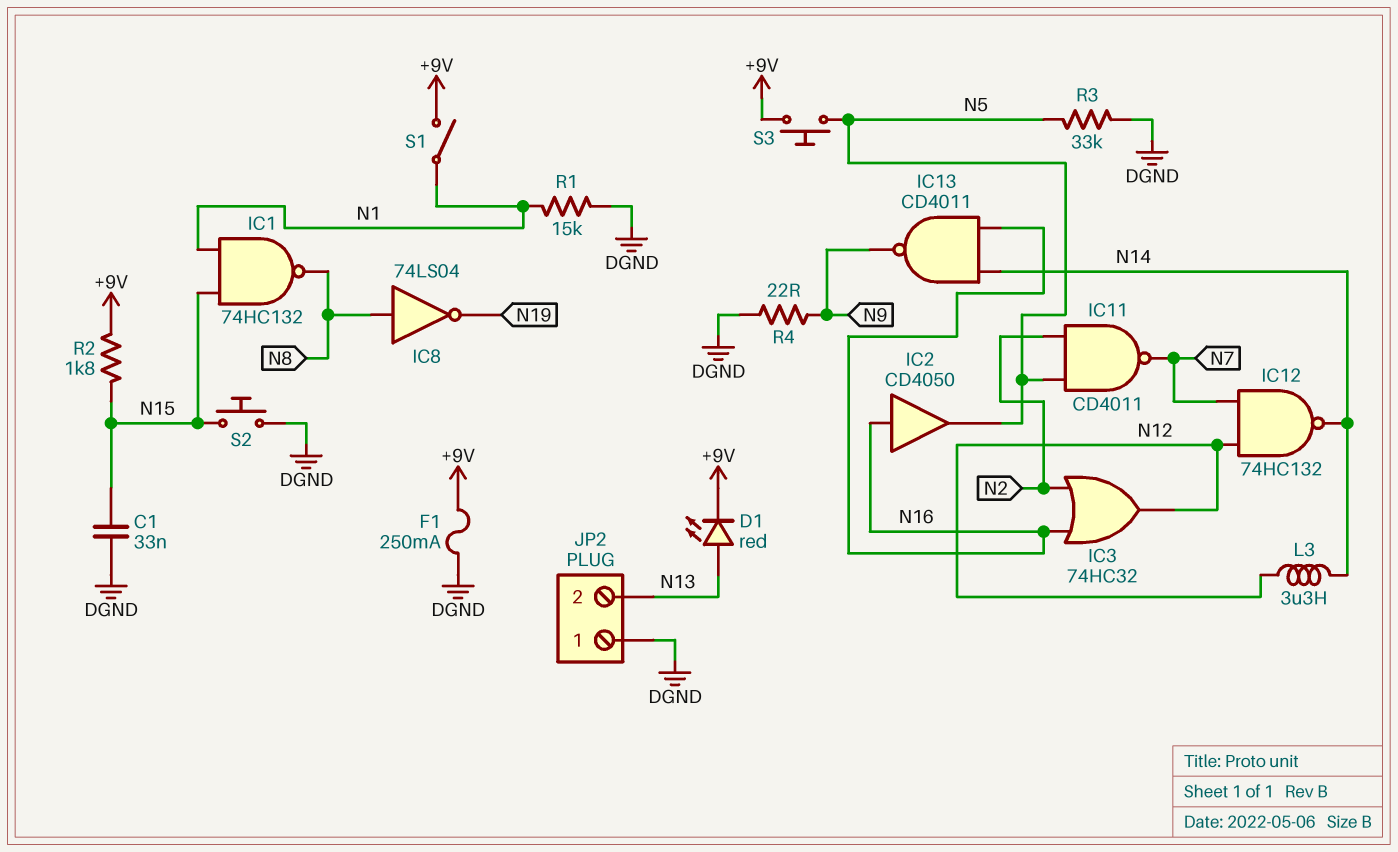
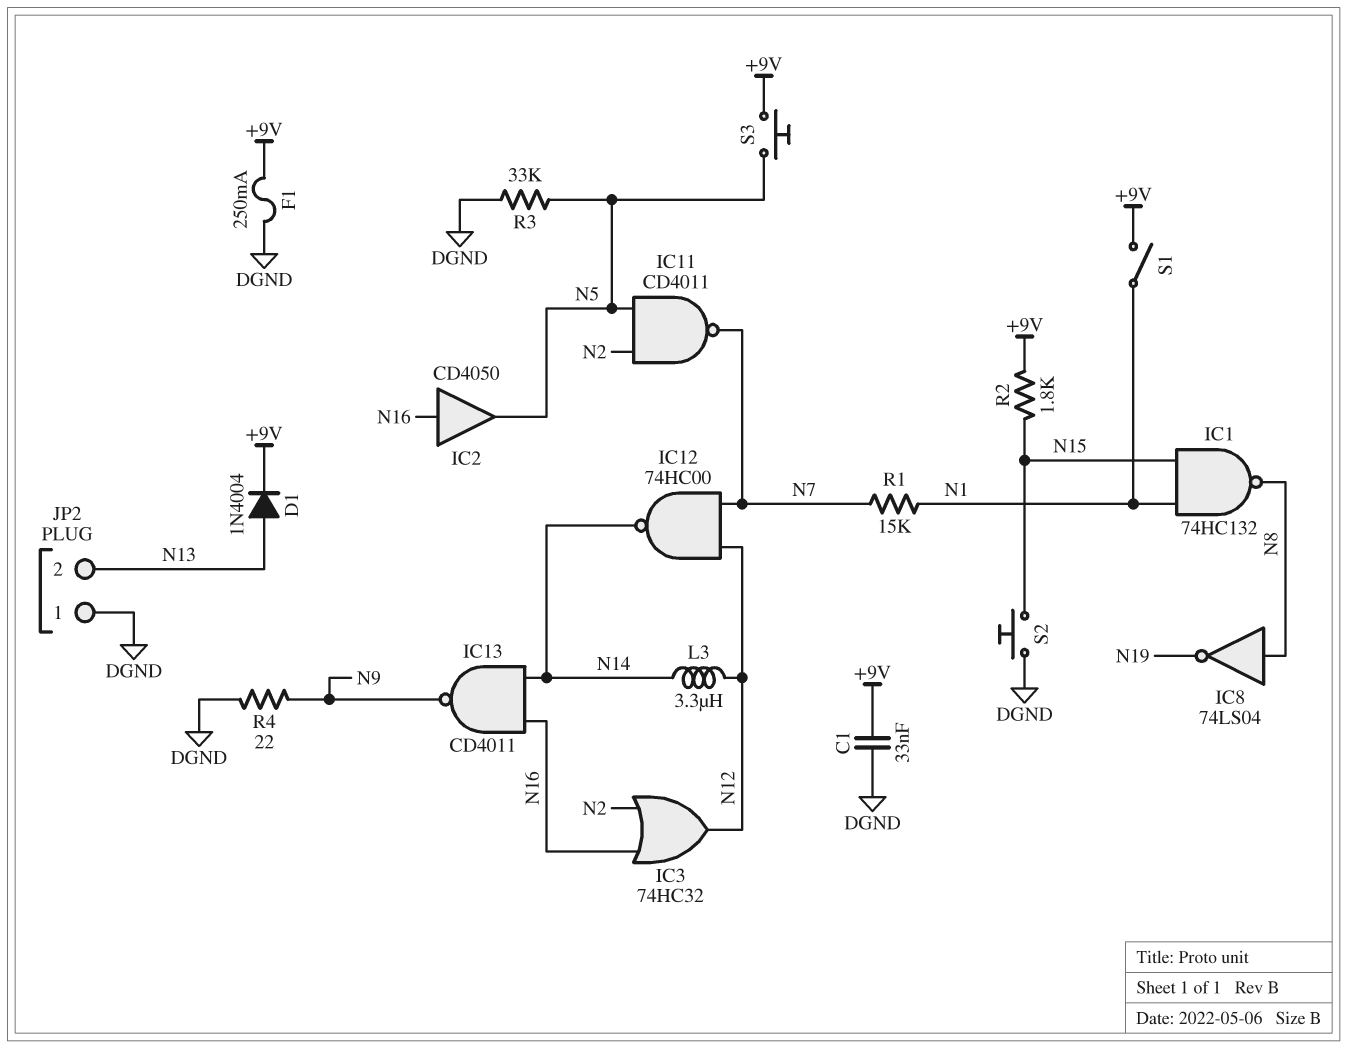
C1: 33nF (DGND, N15) -> 33nF (+9V, DGND)
D1: LED red (A N13, K +9V) -> diode 1N4004 (A N13, K +9V)
IC12: NAND 74HC132 (in N7, in N12, out N14) -> NAND 74HC00 (in N7, in N12, out N14)
R1: 15k (DGND, N1) -> 15k (N1, N7)

